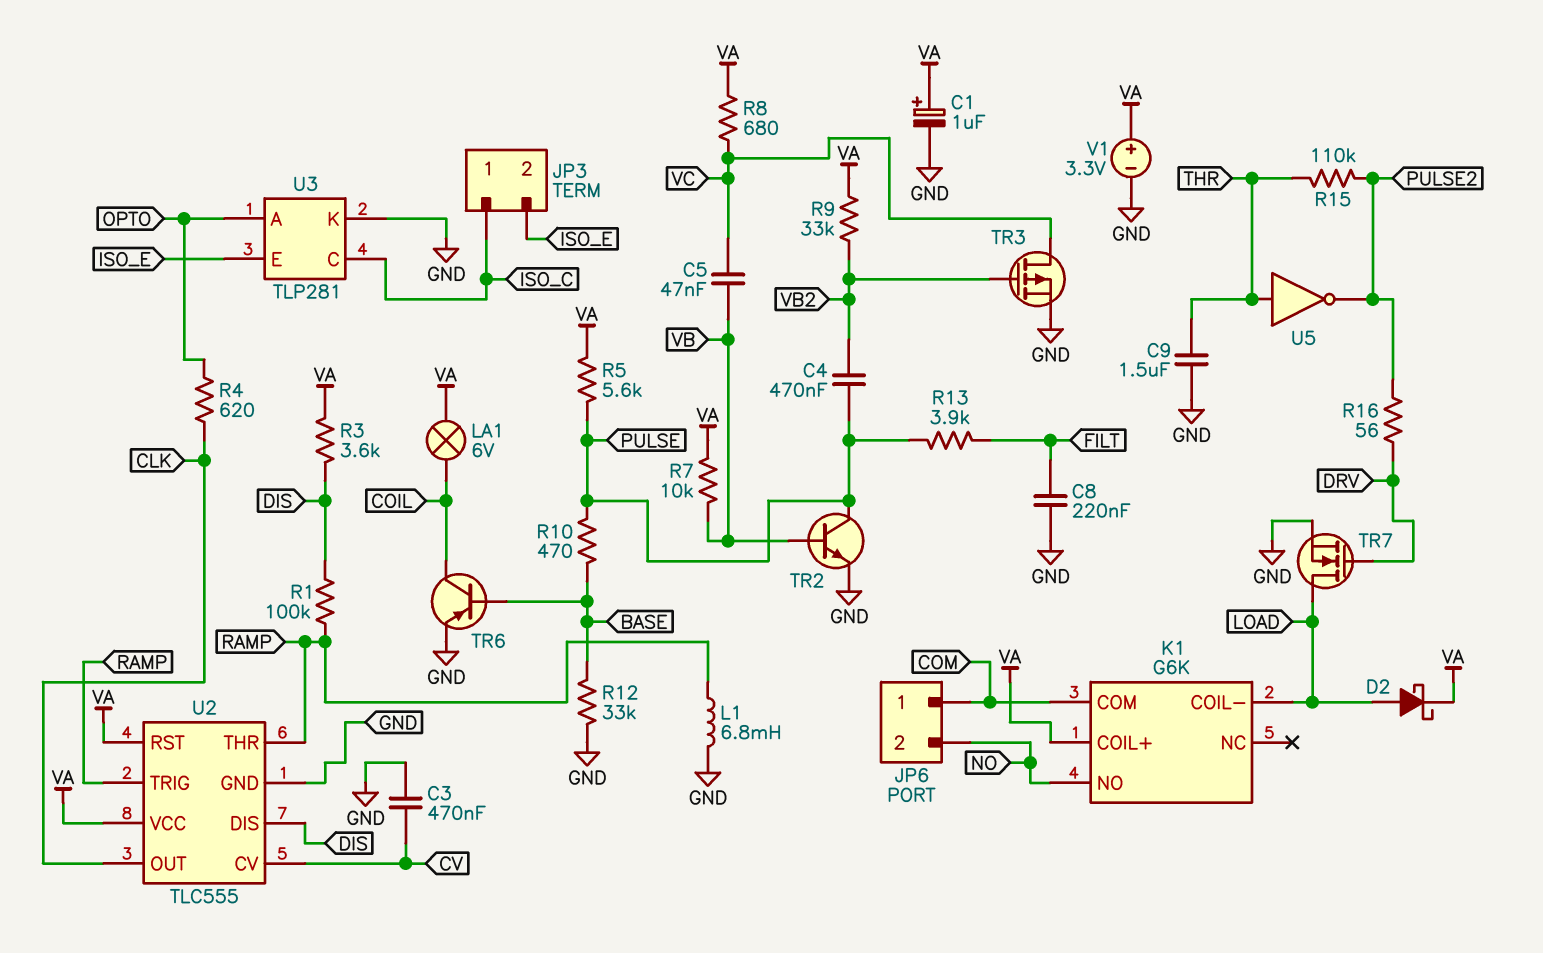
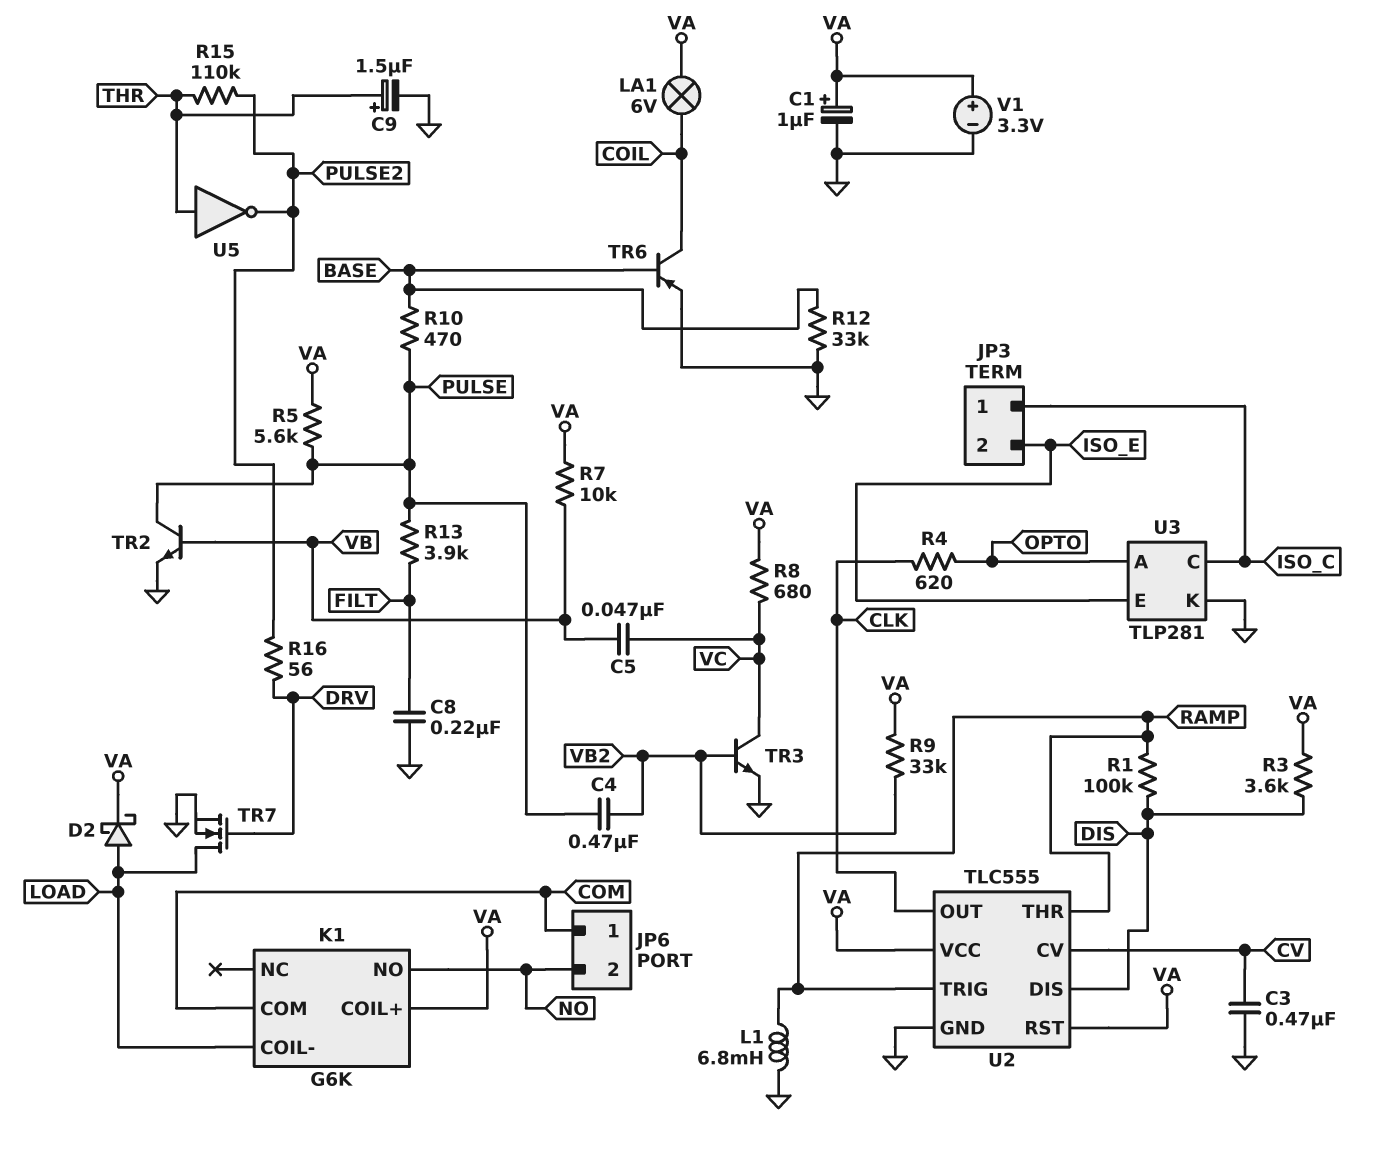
C9: 1.5uF (GND, THR) -> 1.5uF (plus THR, minus GND)
TR3: PMOS (G VB2, D VC, S GND) -> NPN (B VB2, C VC, E GND)

